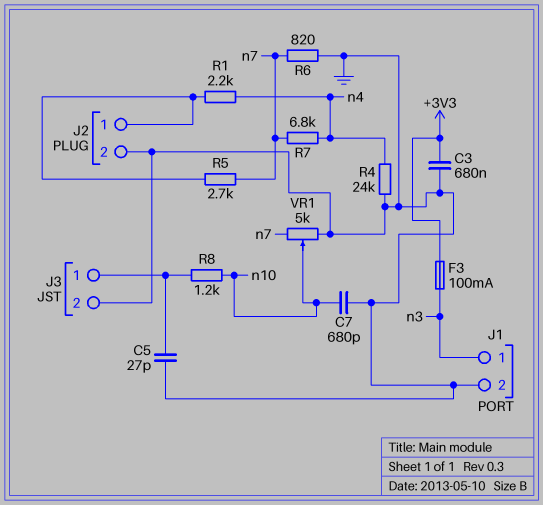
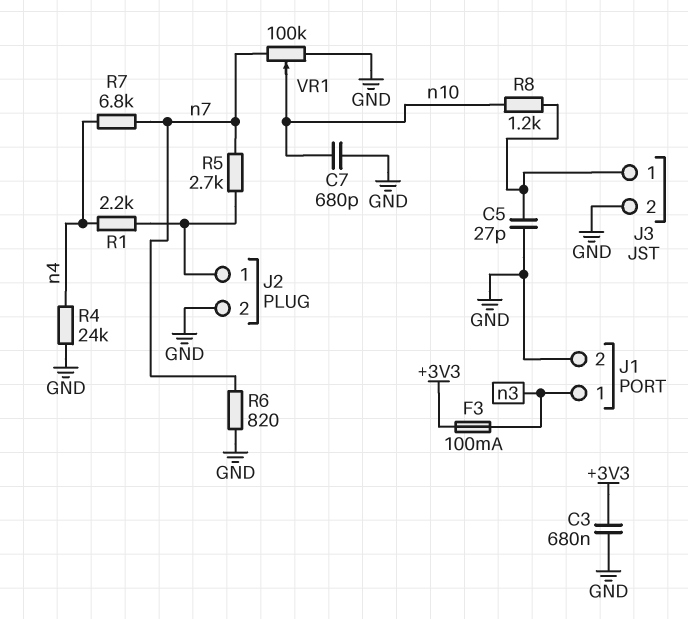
VR1: 5k (GND, n7, wiper n10) -> 100k (GND, n7, wiper n10)

